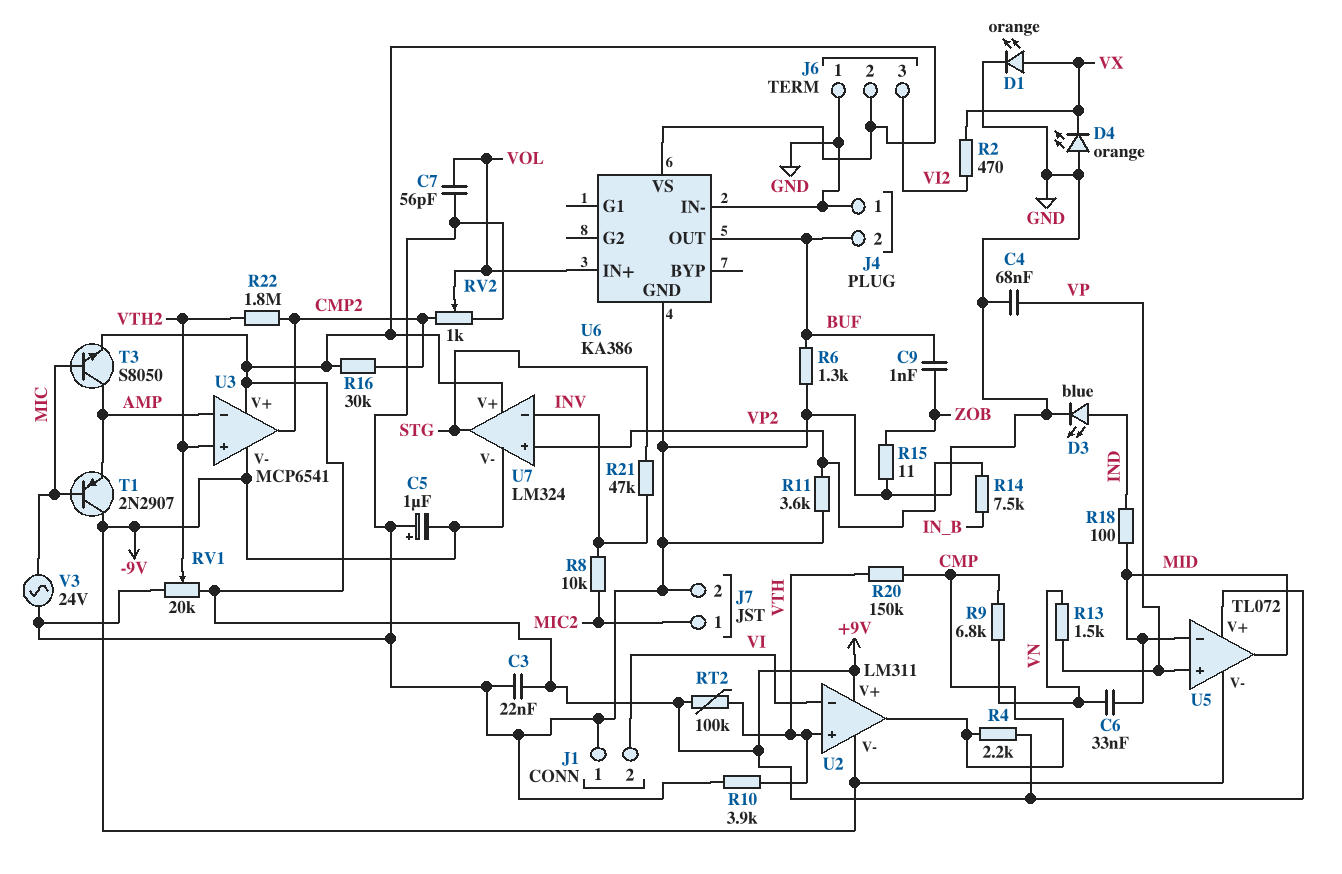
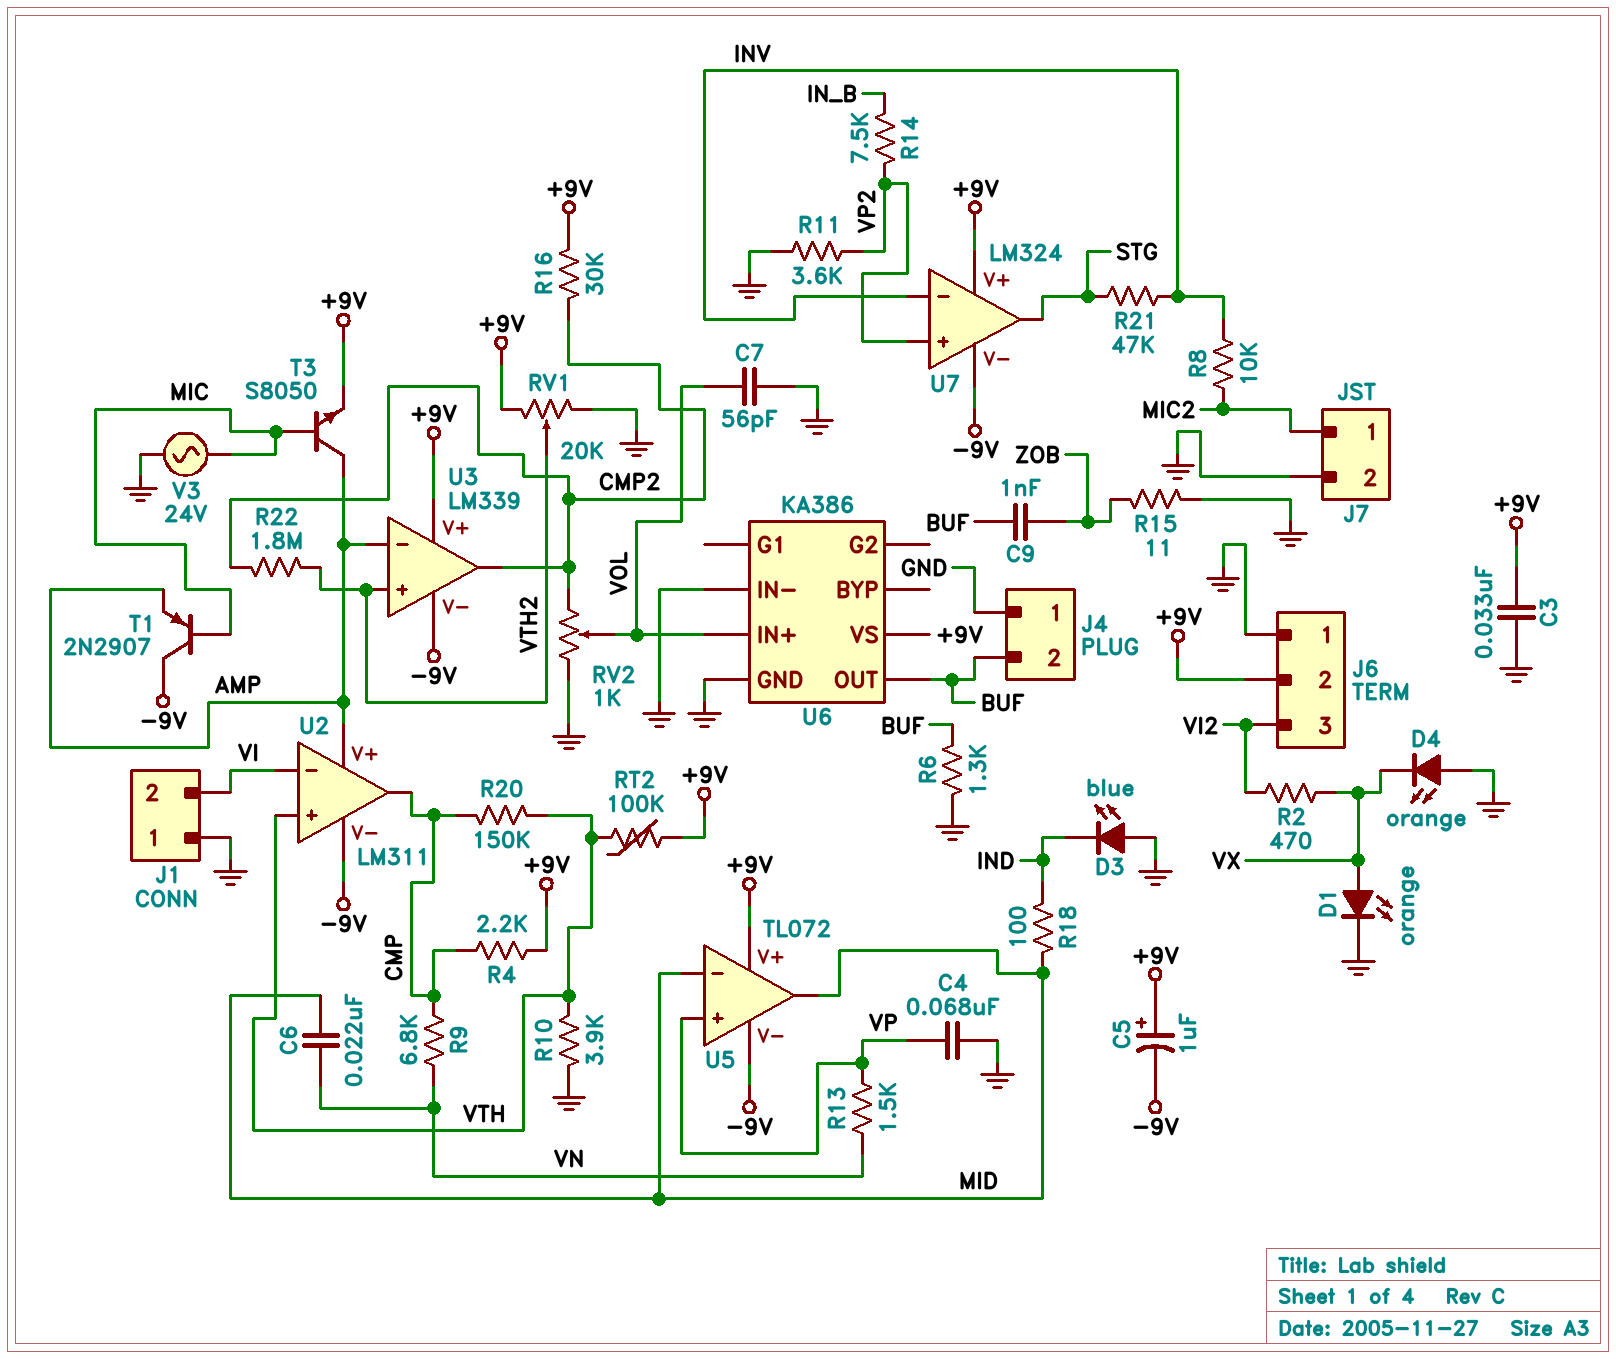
C3: 22nF (+9V, GND) -> 33nF (+9V, GND)
C5: 1uF (plus GND, minus -9V) -> 1uF (plus +9V, minus -9V)
C6: 33nF (MID, VN) -> 22nF (MID, VN)
D3: LED blue (A IND, K GND) -> LED blue (A GND, K IND)
U2 pin V+: +9V -> AMP
U3: MCP6541 -> LM339

